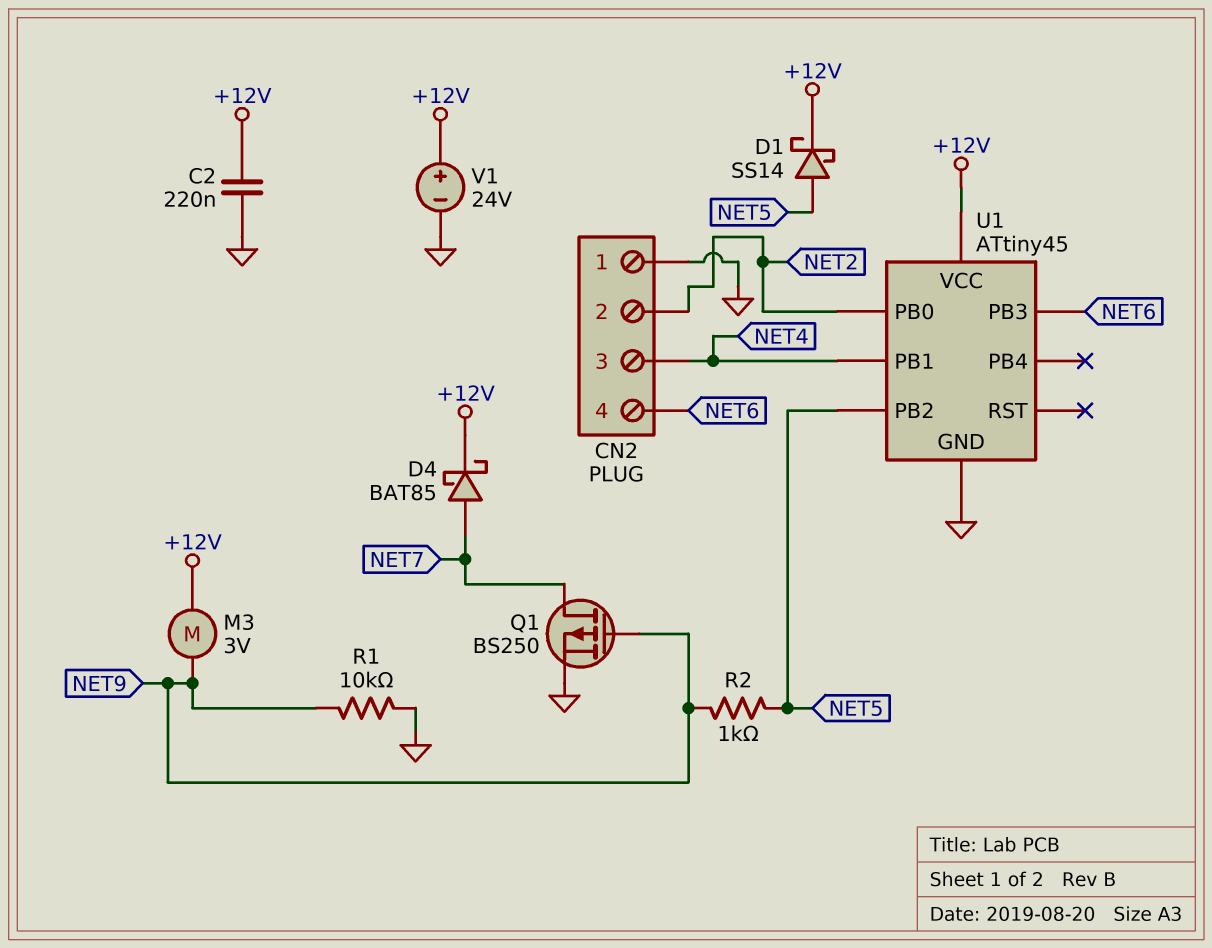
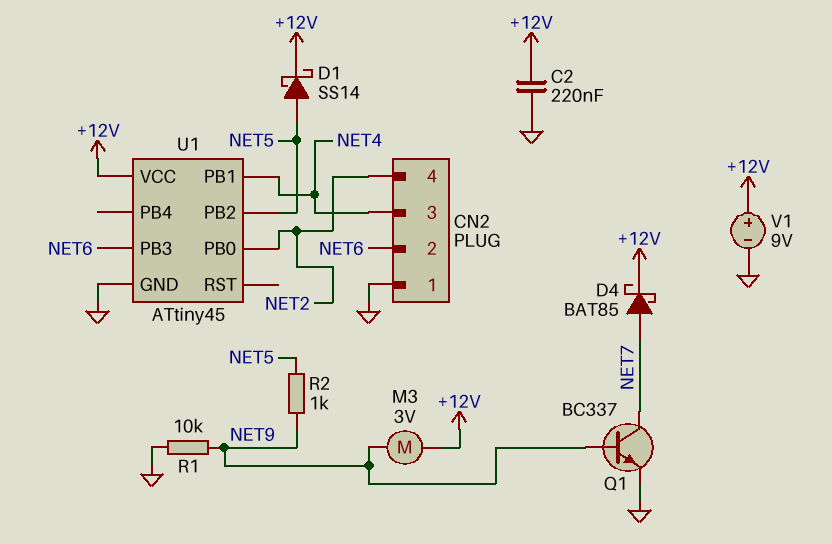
CN2 pin 2: NET2 -> NET6
CN2 pin 4: NET6 -> NET2
Q1: PMOS BS250 (G NET9, D NET7, S GND) -> NPN BC337 (B NET9, C NET7, E GND)
V1: 24V (plus +12V, minus GND) -> 9V (plus +12V, minus GND)

